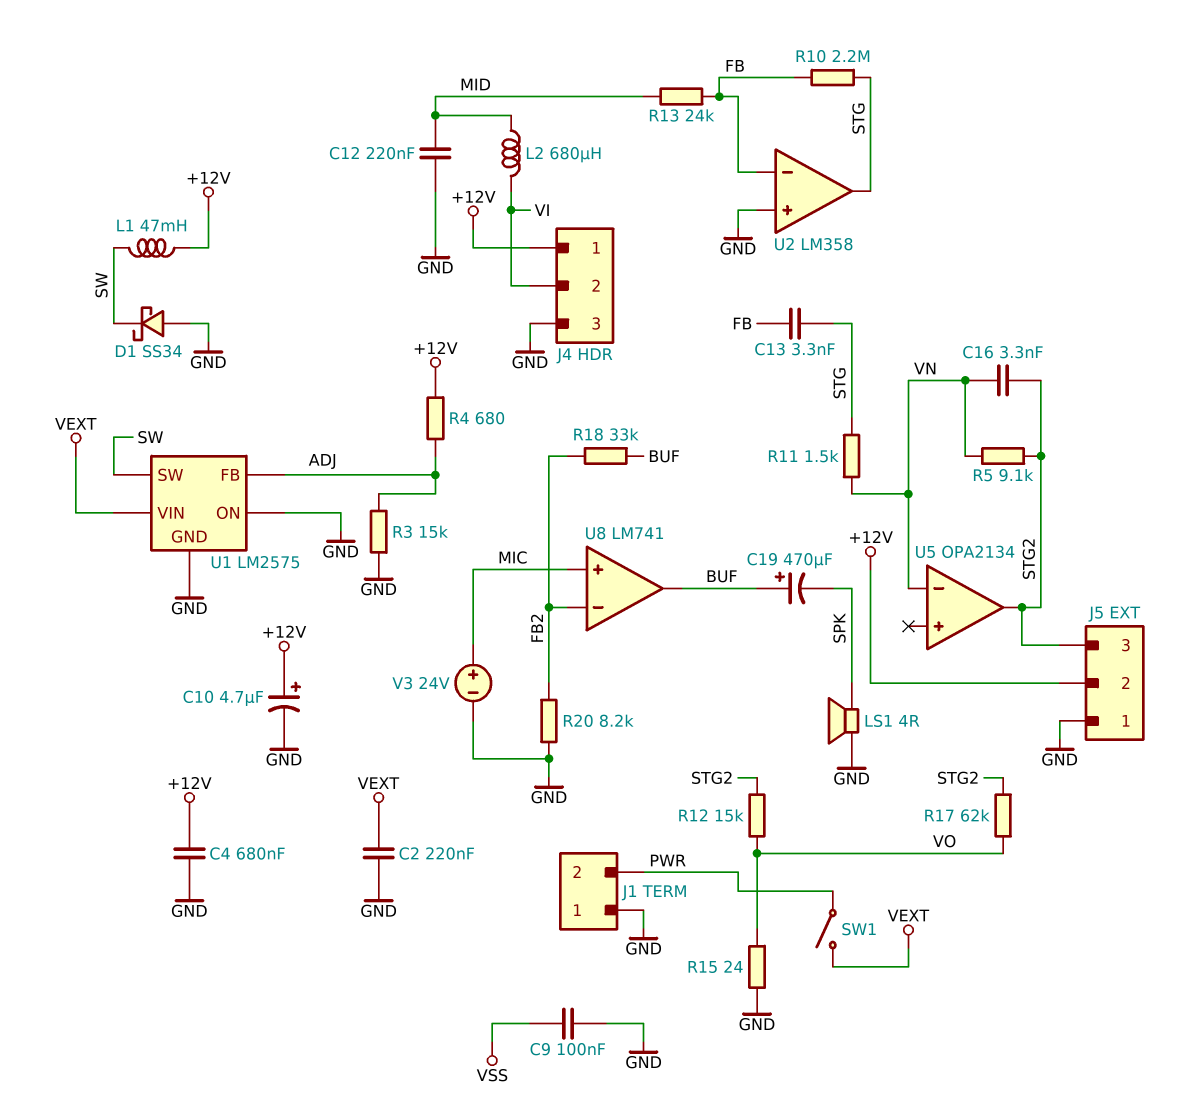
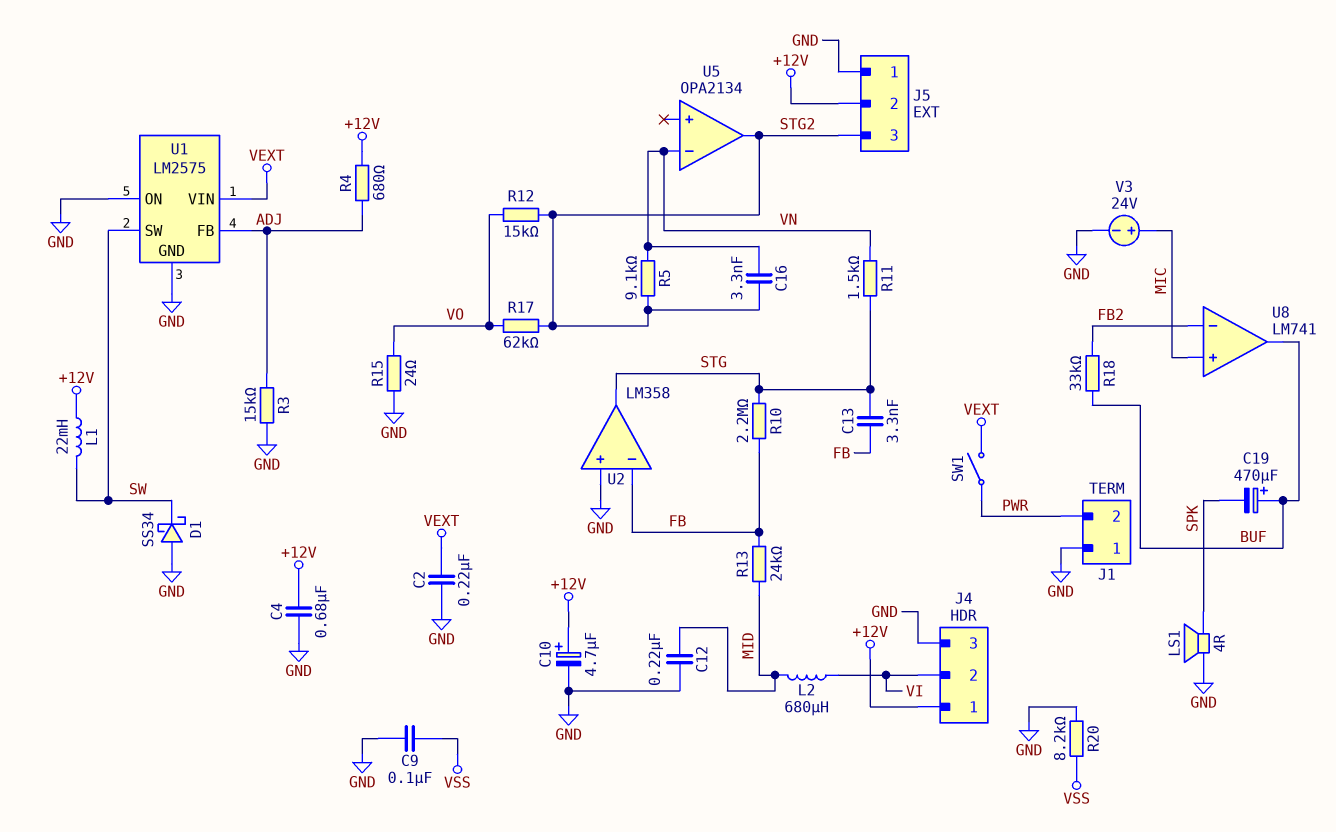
L1: 47mH (+12V, SW) -> 22mH (+12V, SW)
R20: 8.2k (FB2, GND) -> 8.2k (GND, VSS)

